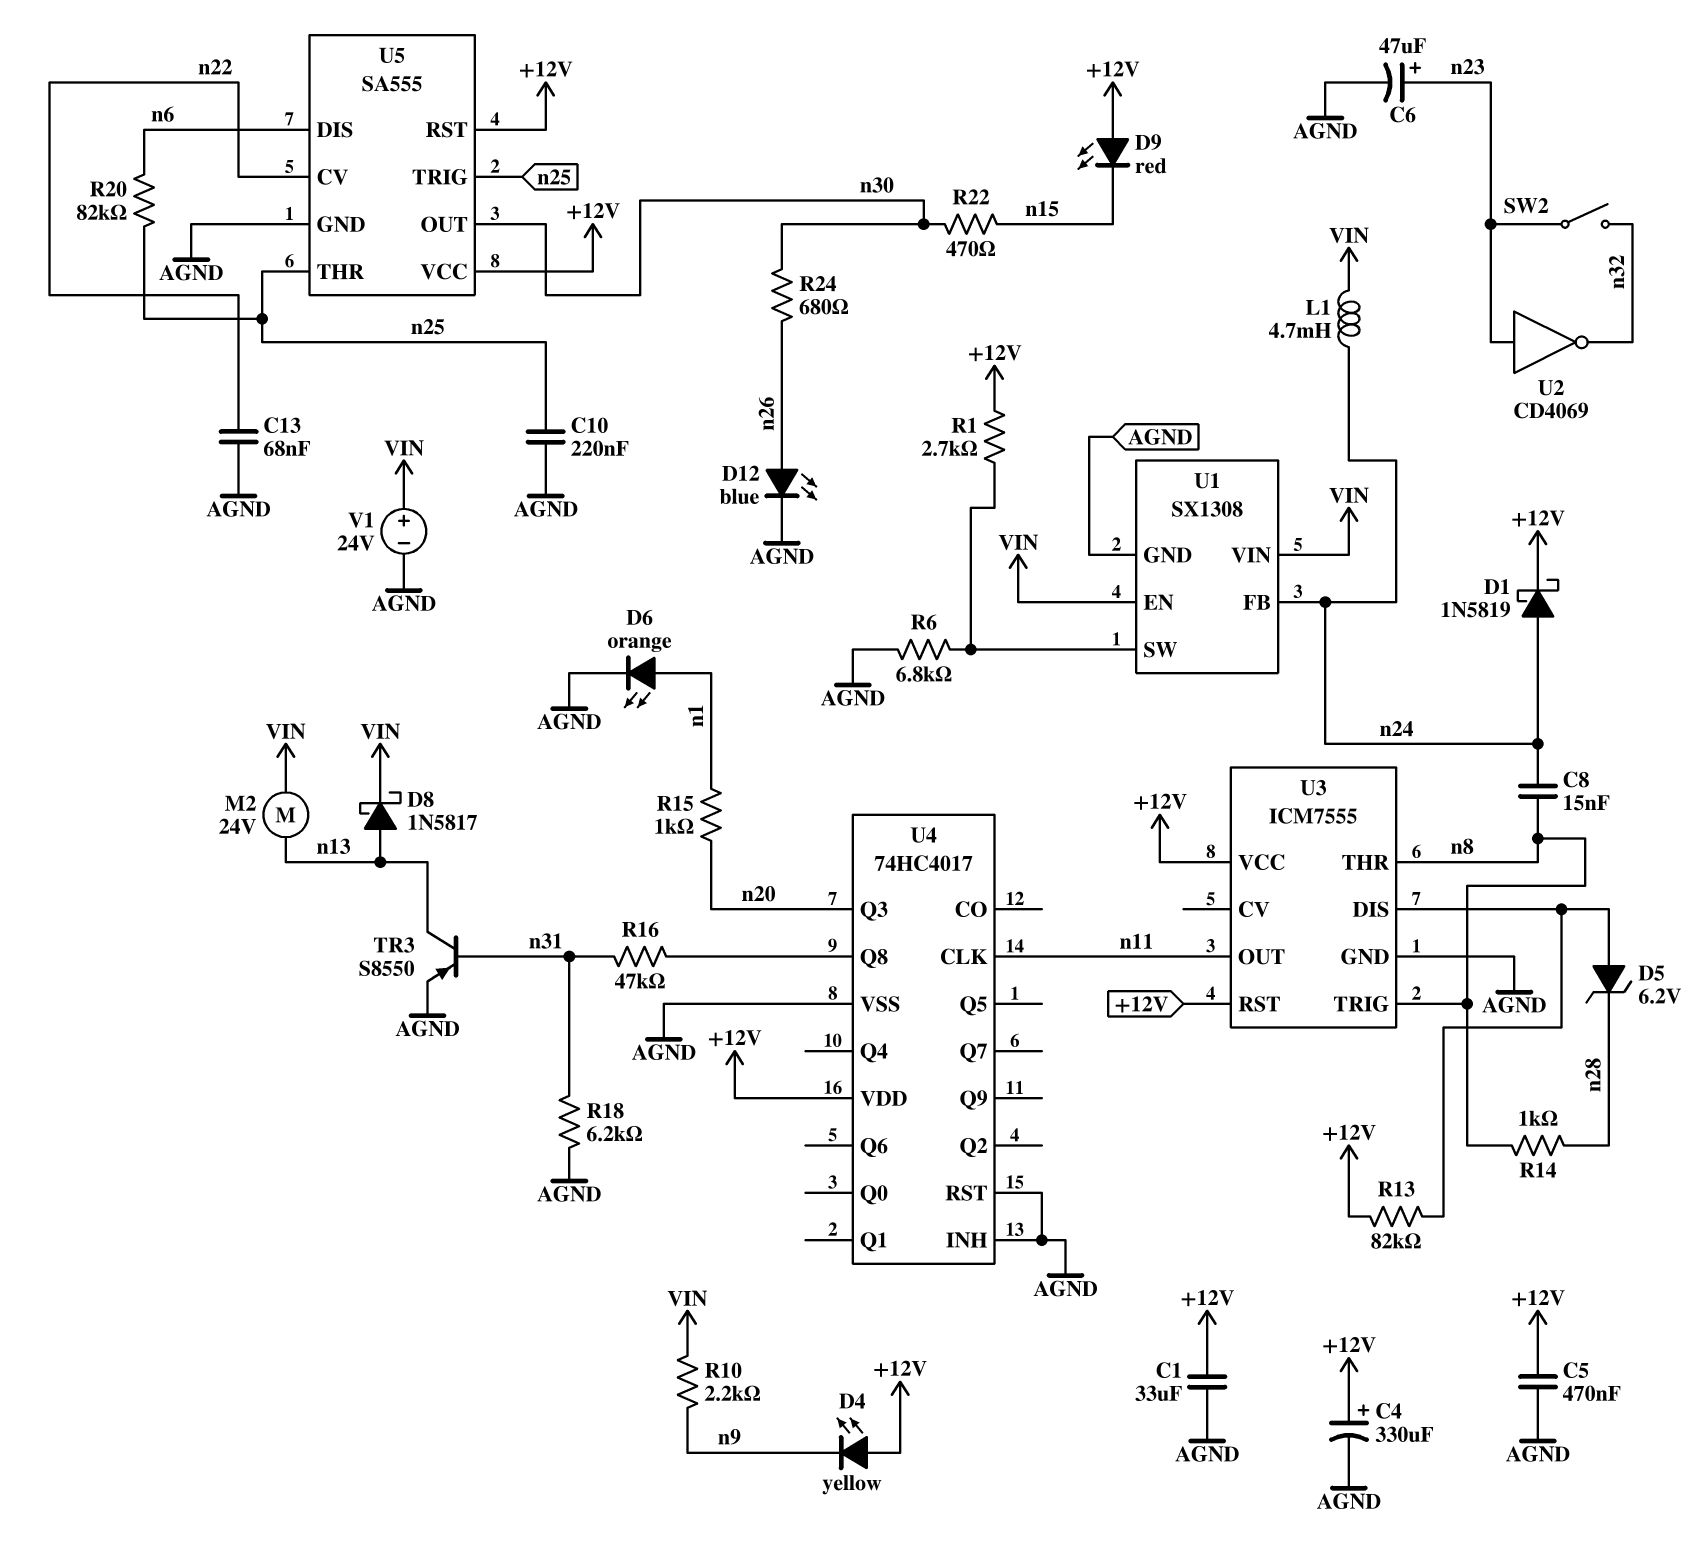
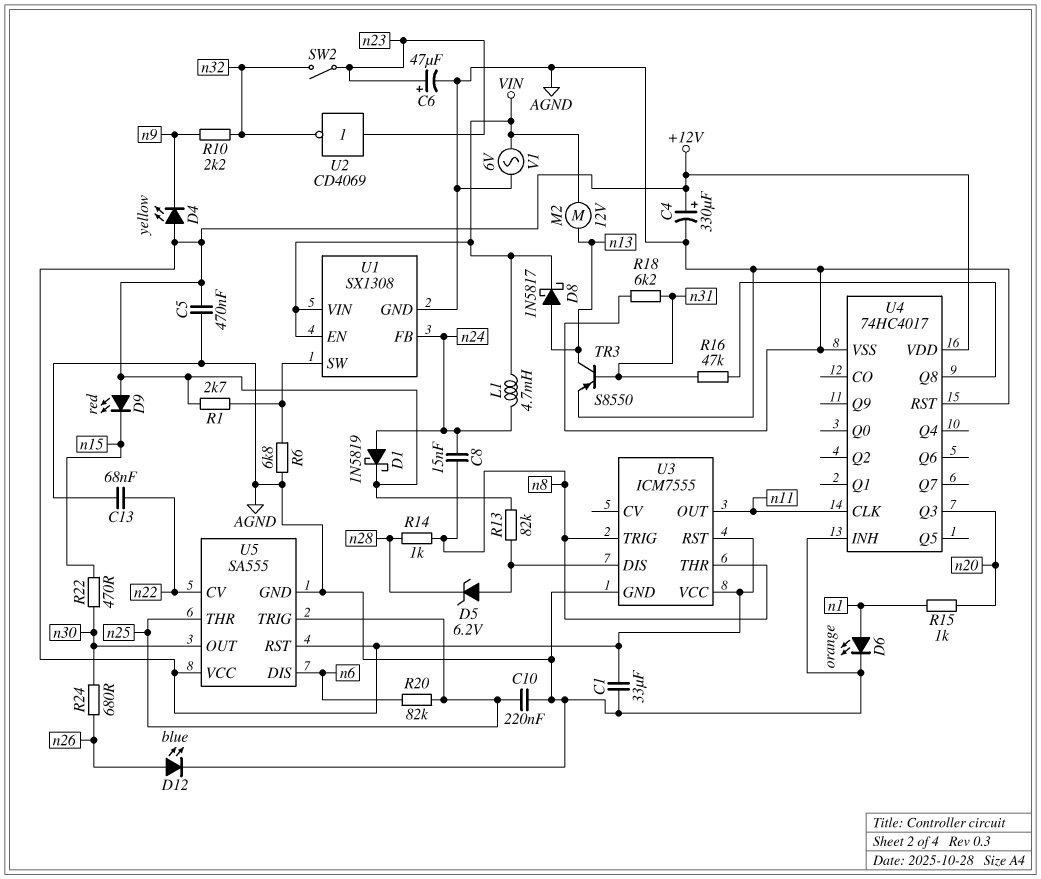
M2: motor 24V (VIN, n13) -> motor 12V (VIN, n13)
R10: 2.2k (VIN, n9) -> 2.2k (n9, n32)
V1: 24V (plus VIN, minus AGND) -> AC 6V (AGND, VIN)

